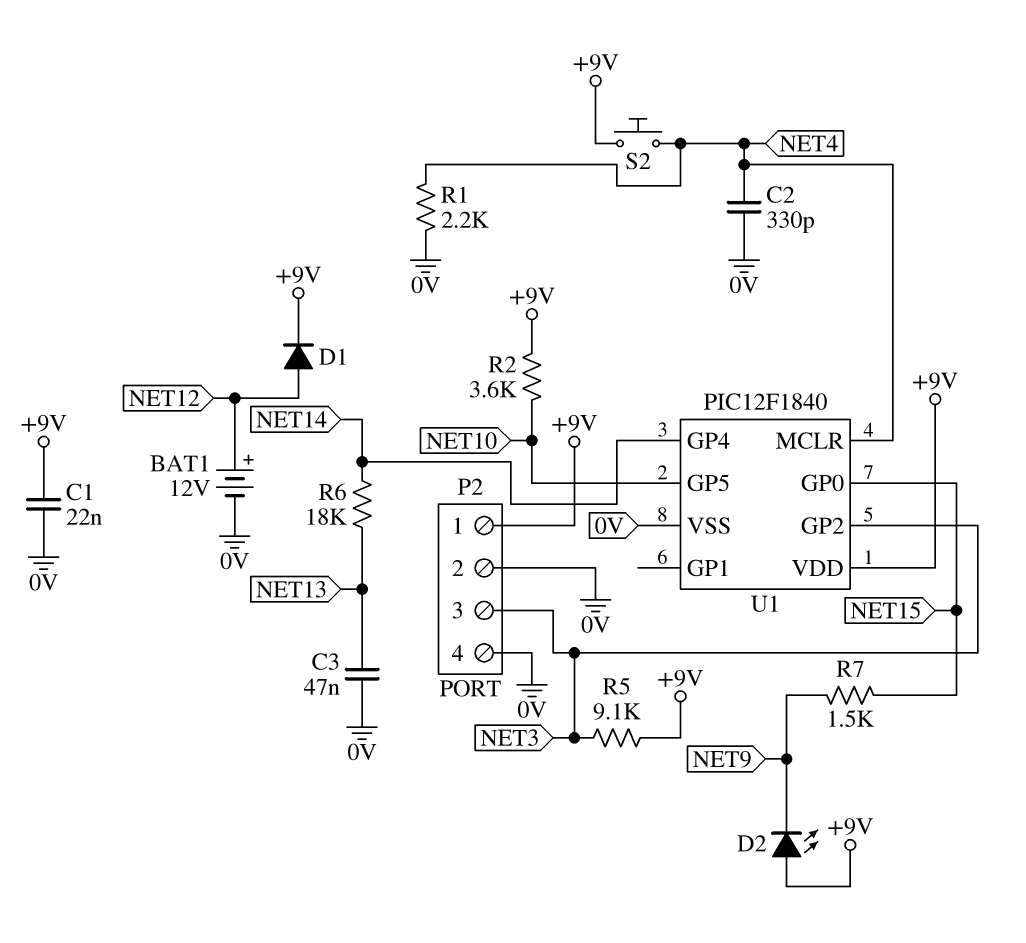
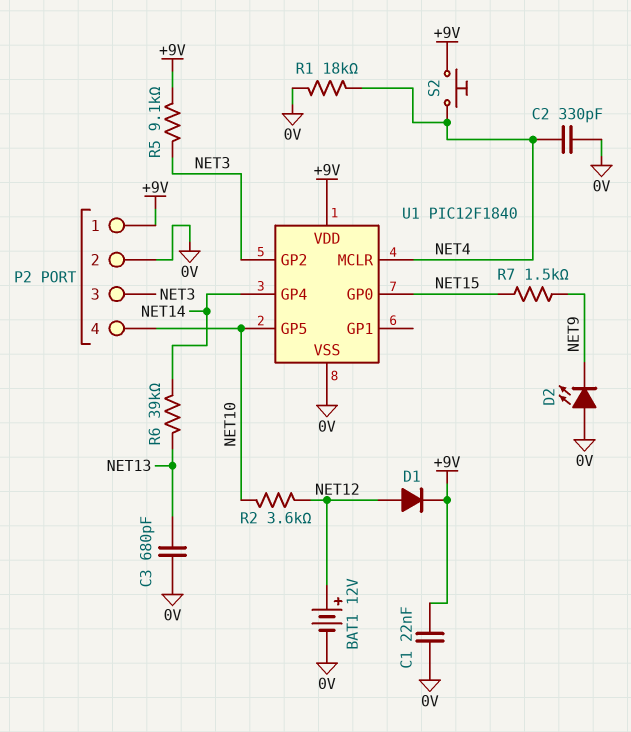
C3: 47nF (0V, NET13) -> 680pF (0V, NET13)
D2: LED (A +9V, K NET9) -> LED (A 0V, K NET9)
P2 pin 4: 0V -> NET10
R1: 2.2k (0V, NET4) -> 18k (0V, NET4)
R2: 3.6k (+9V, NET10) -> 3.6k (NET10, NET12)
R6: 18k (NET13, NET14) -> 39k (NET13, NET14)

